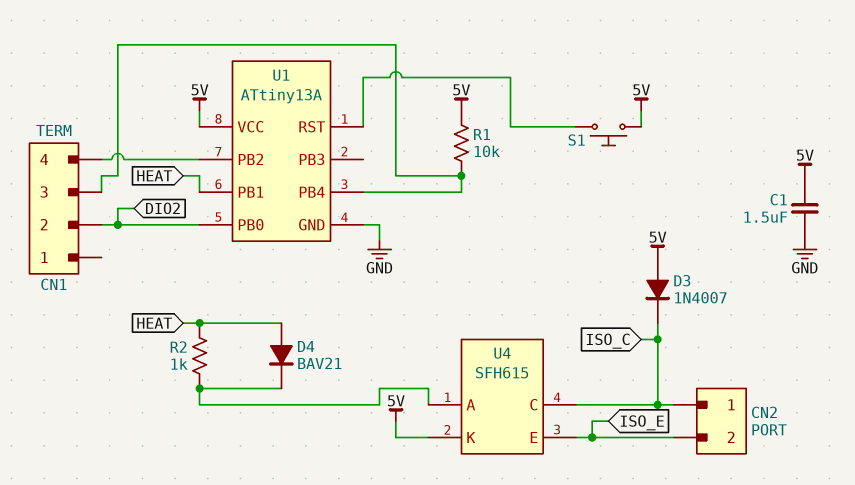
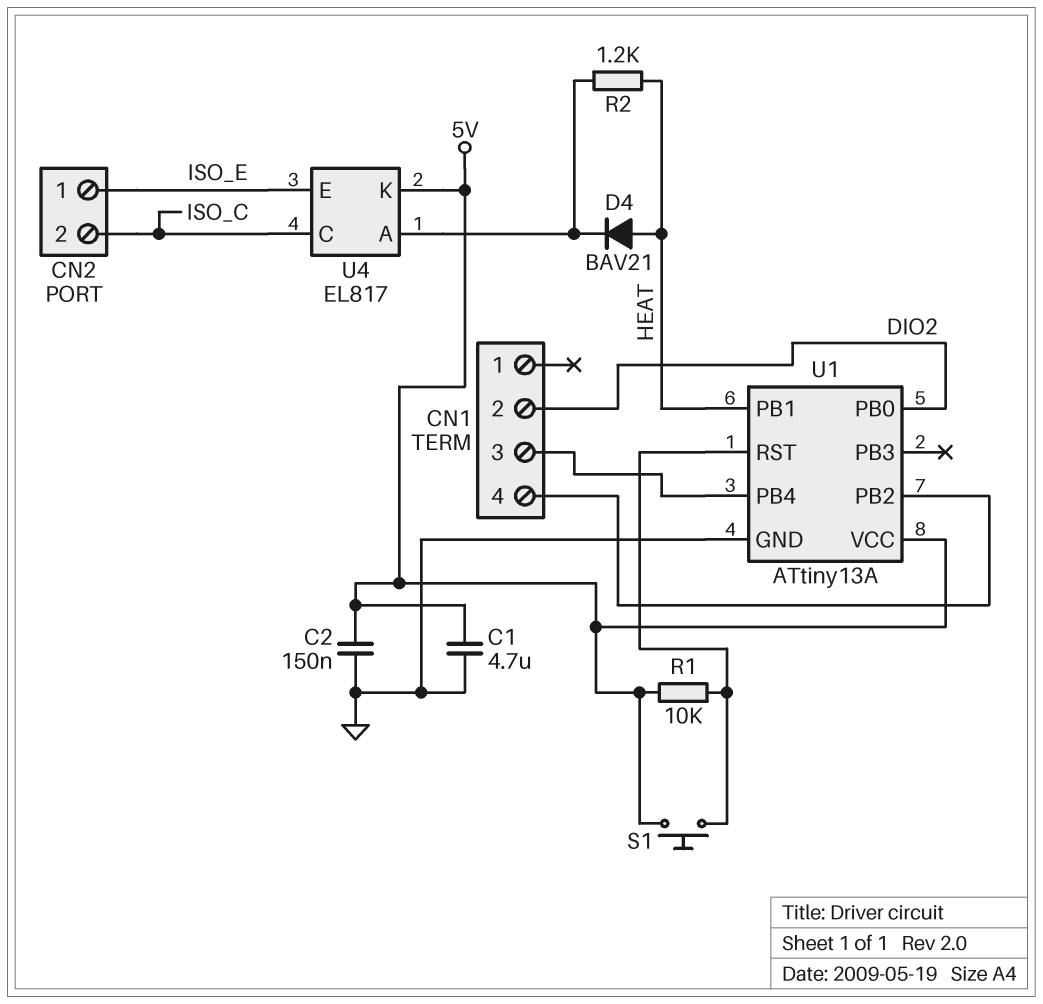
C1: 1.5uF (5V, GND) -> 4.7uF (5V, GND)
C2: none -> 150nF (5V, GND)
CN2 pin 1: ISO_C -> ISO_E
CN2 pin 2: ISO_E -> ISO_C
D3: diode 1N4007 (A 5V, K ISO_C) -> none
R1: 10k (5V, CN1/3) -> 10k (5V, U1/RST)
R2: 1k (HEAT, U4/A) -> 1.2k (HEAT, U4/A)
U4: SFH615 -> EL817

